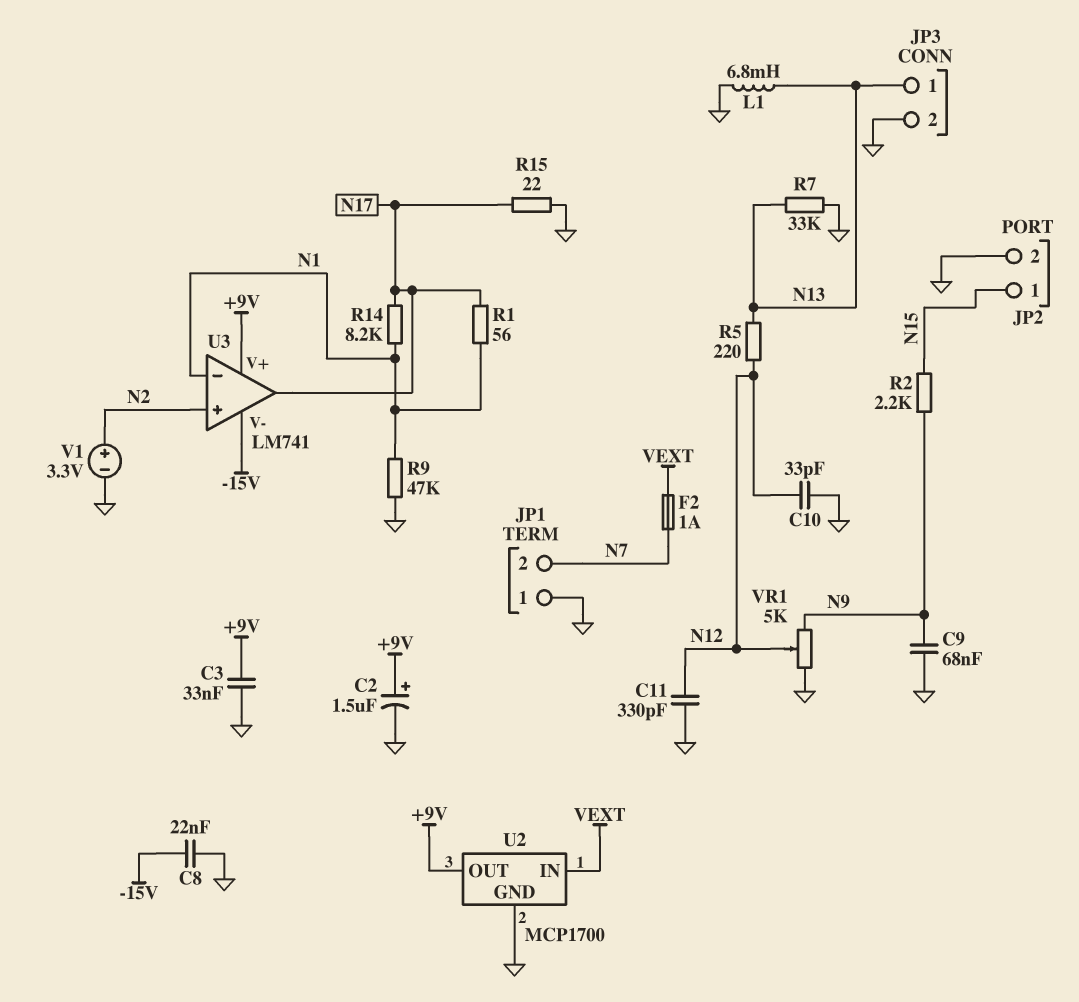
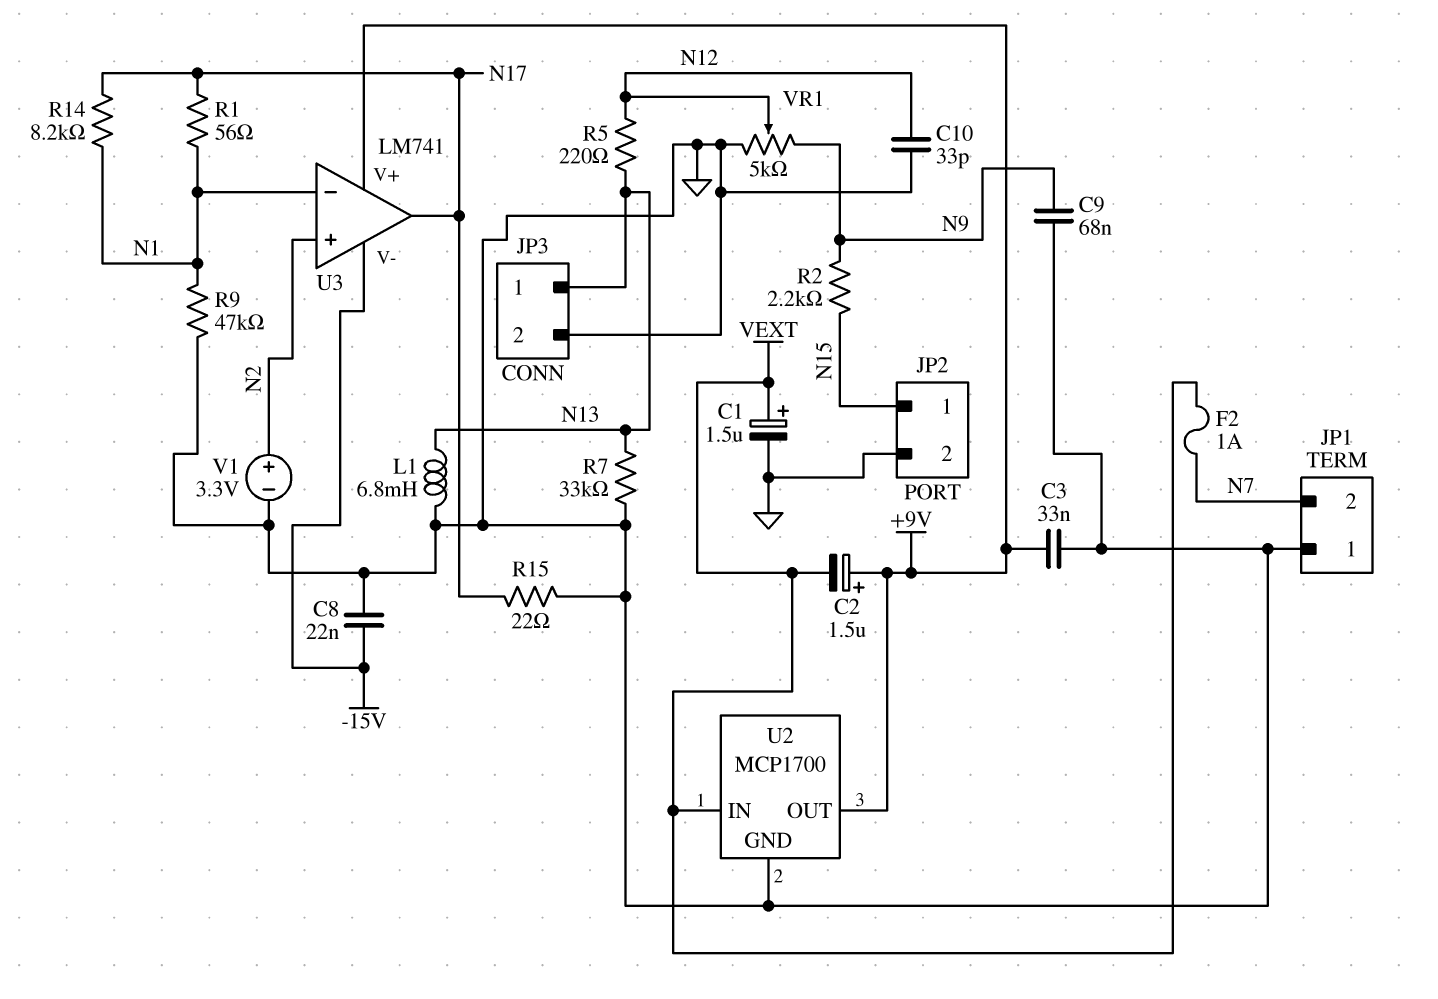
C1: none -> 1.5uF (plus VEXT, minus GND)
C2: 1.5uF (plus +9V, minus GND) -> 1.5uF (plus +9V, minus VEXT)
C11: 330pF (GND, N12) -> none

